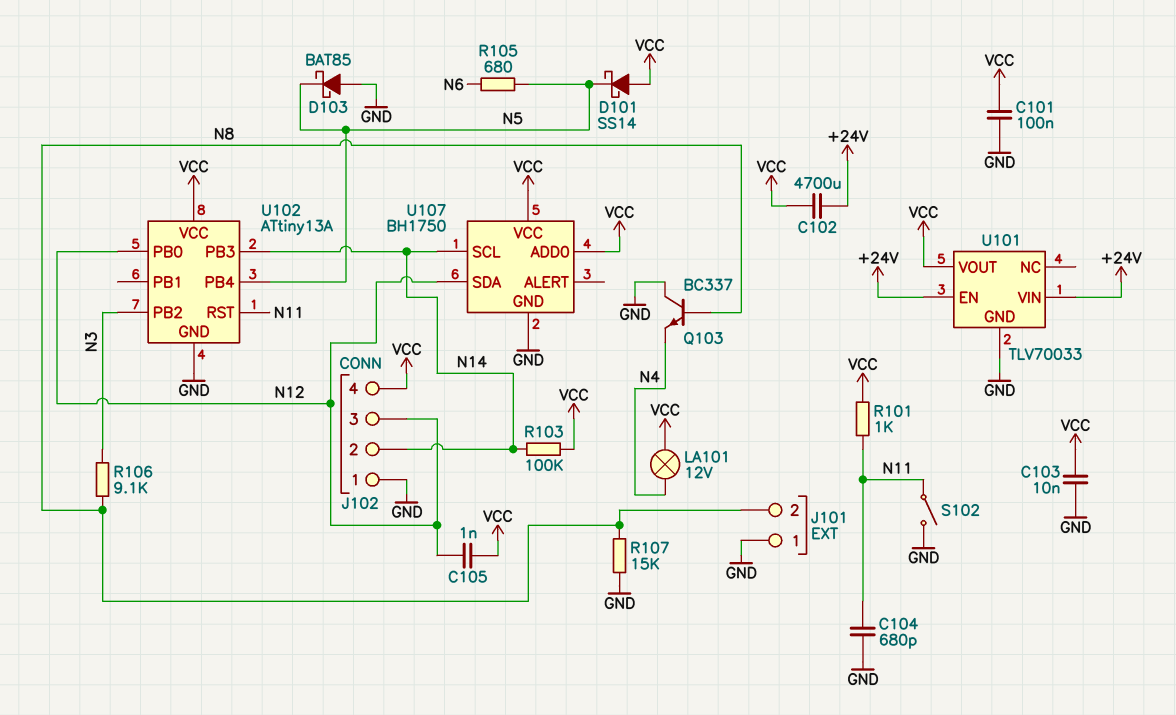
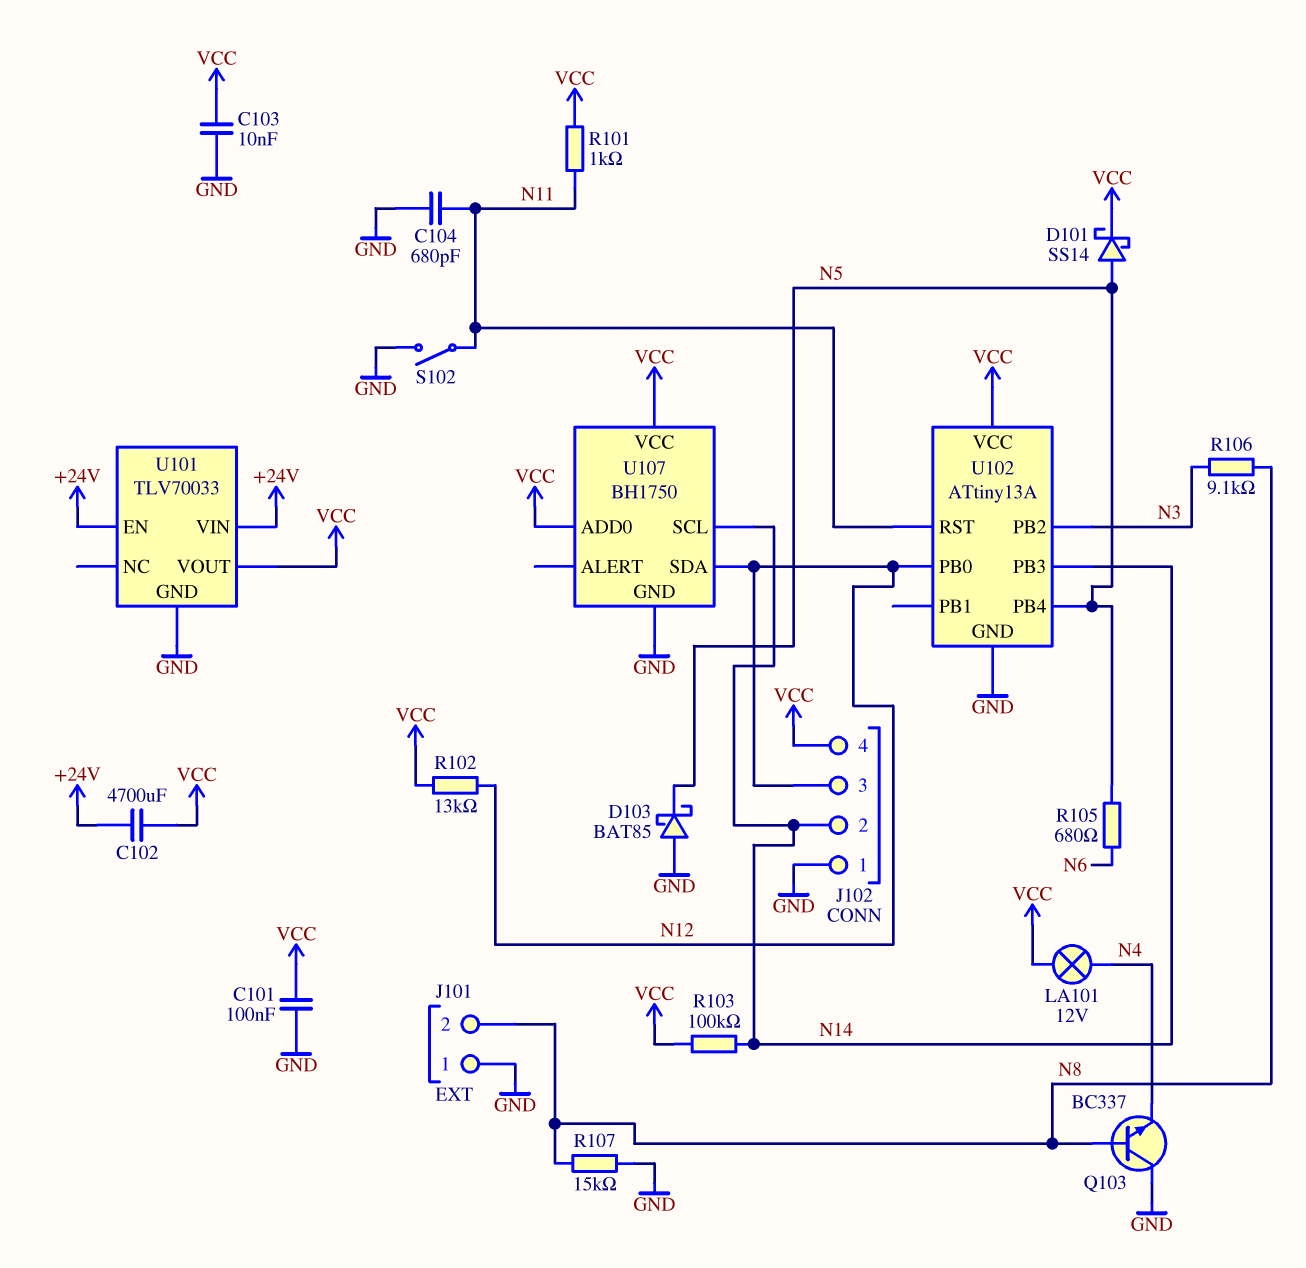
C105: 1nF (N12, VCC) -> none
D101: schottky SS14 (A VCC, K N5) -> schottky SS14 (A N5, K VCC)
R102: none -> 13k (N12, VCC)

